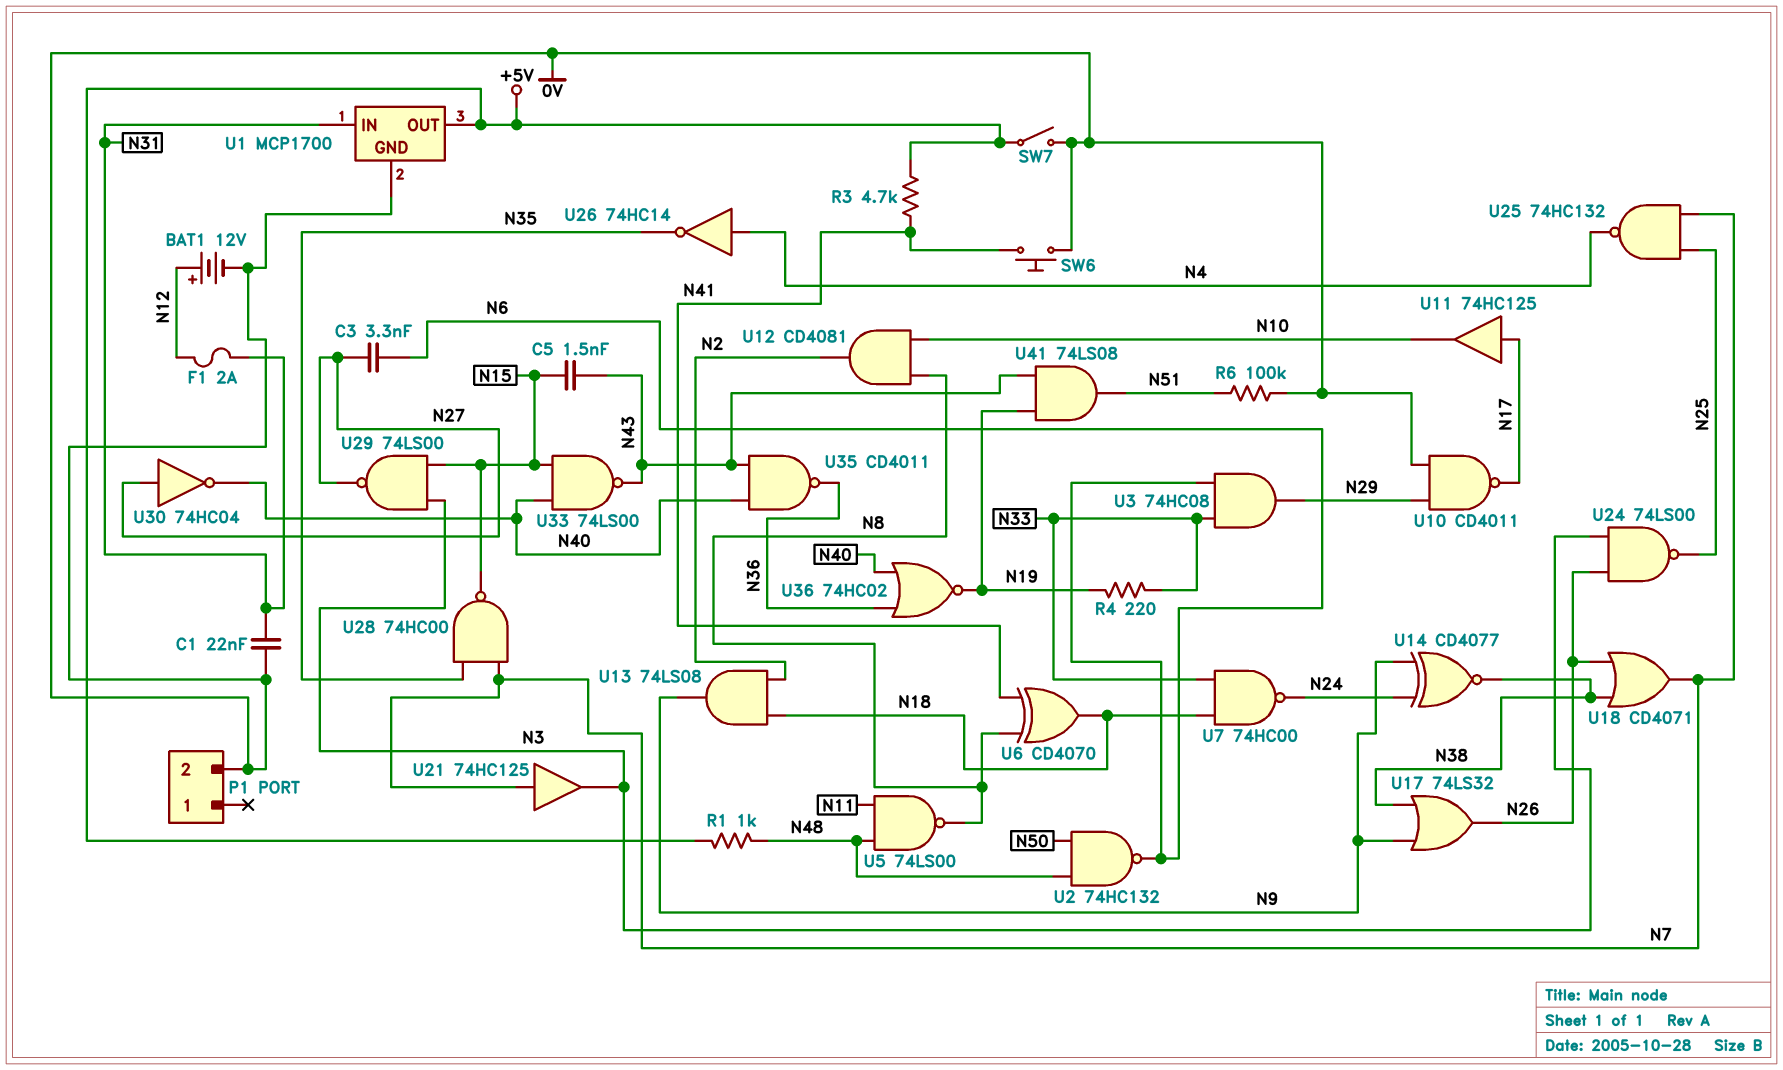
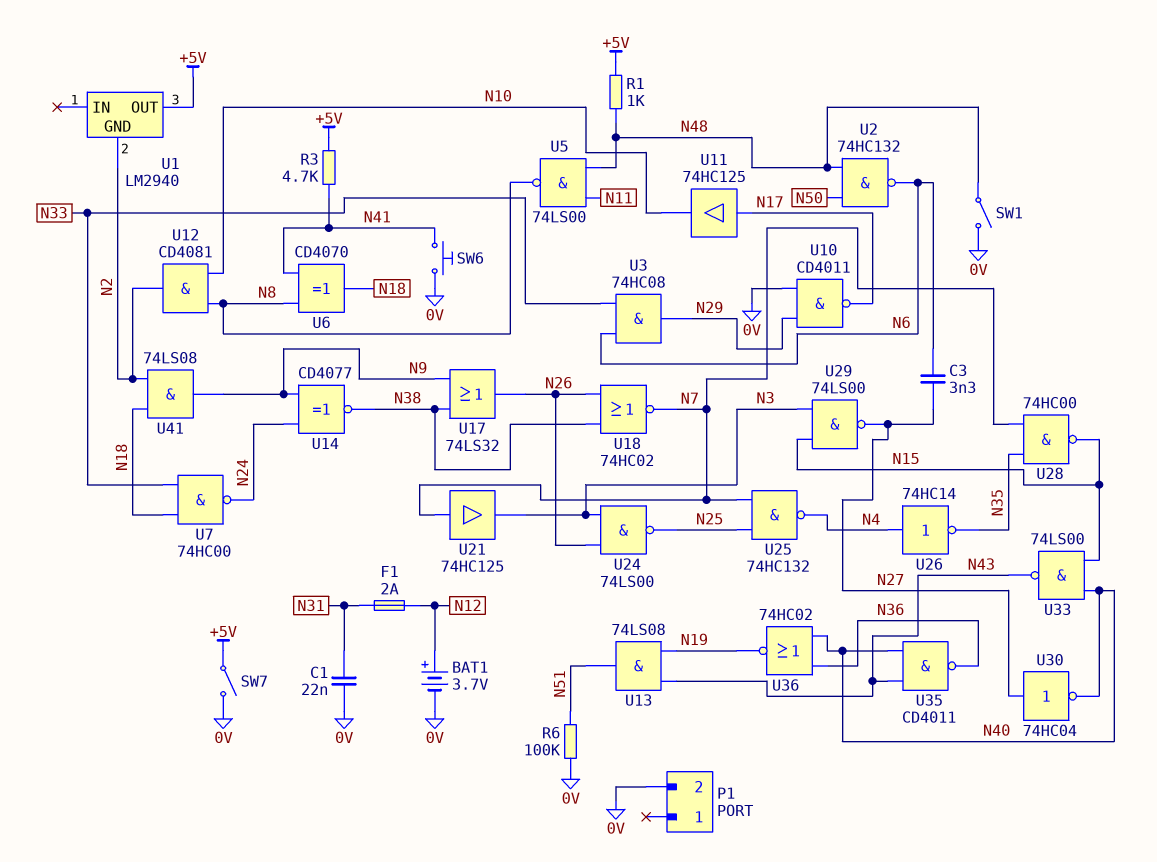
BAT1: 12V (plus N12, minus 0V) -> 3.7V (plus N12, minus 0V)
C5: 1.5nF (N15, N43) -> none
R4: 220 (N19, N33) -> none
SW1: none -> switch (0V, N48)
U1: MCP1700 -> LM2940
U1 pin GND: 0V -> N2
U1 pin IN: N31 -> none
U13: AND 74LS08 (in N2, in N18, out N9) -> AND 74LS08 (in N19, in N43, out N51)
U18: OR CD4071 (in N26, in N38, out N7) -> NOR 74HC02 (in N26, in N38, out N7)
U41: AND 74LS08 (in N19, in N43, out N51) -> AND 74LS08 (in N2, in N18, out N9)

